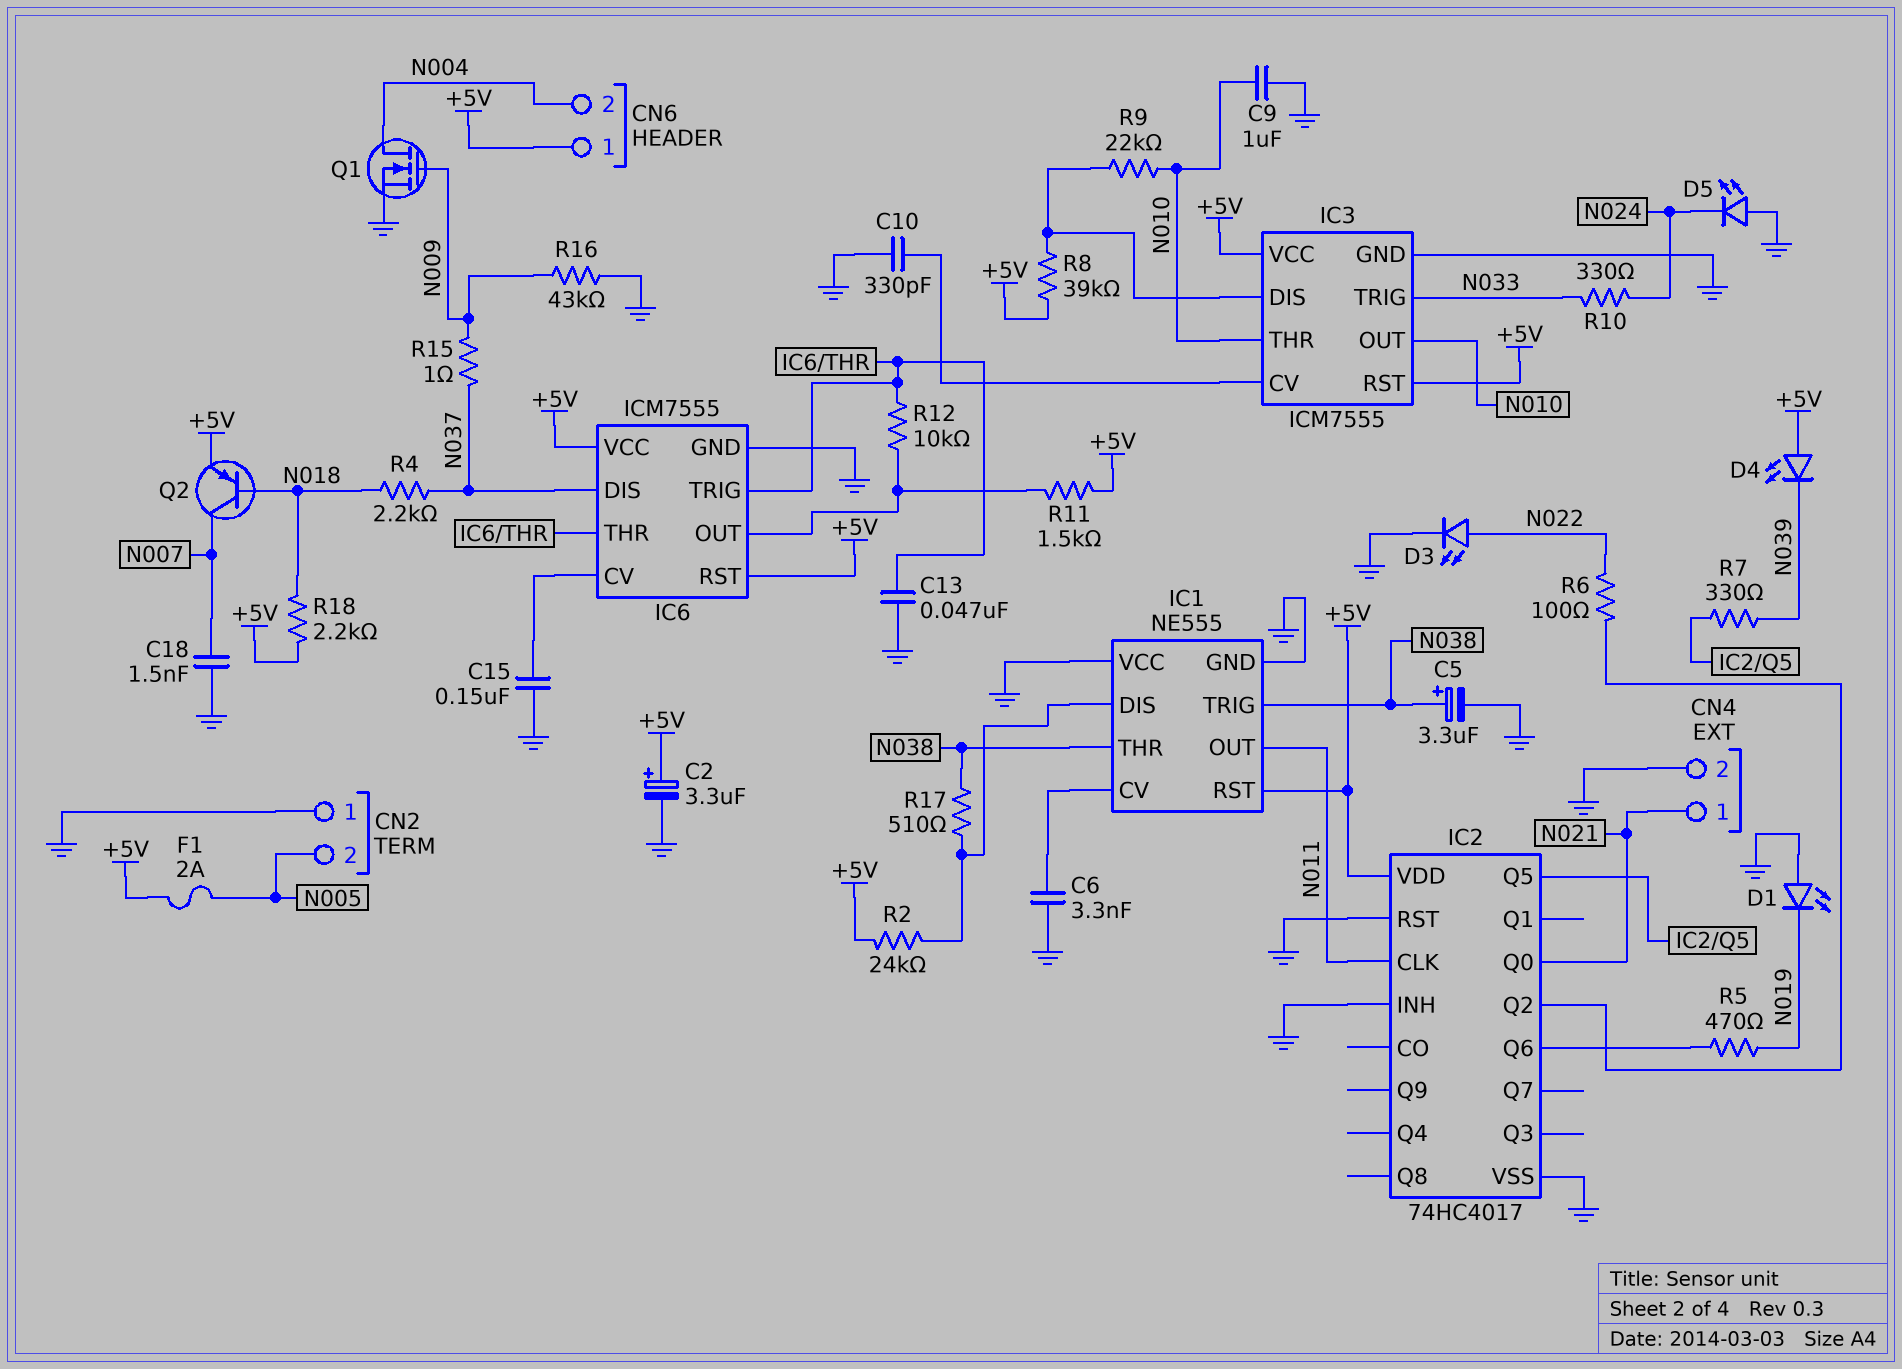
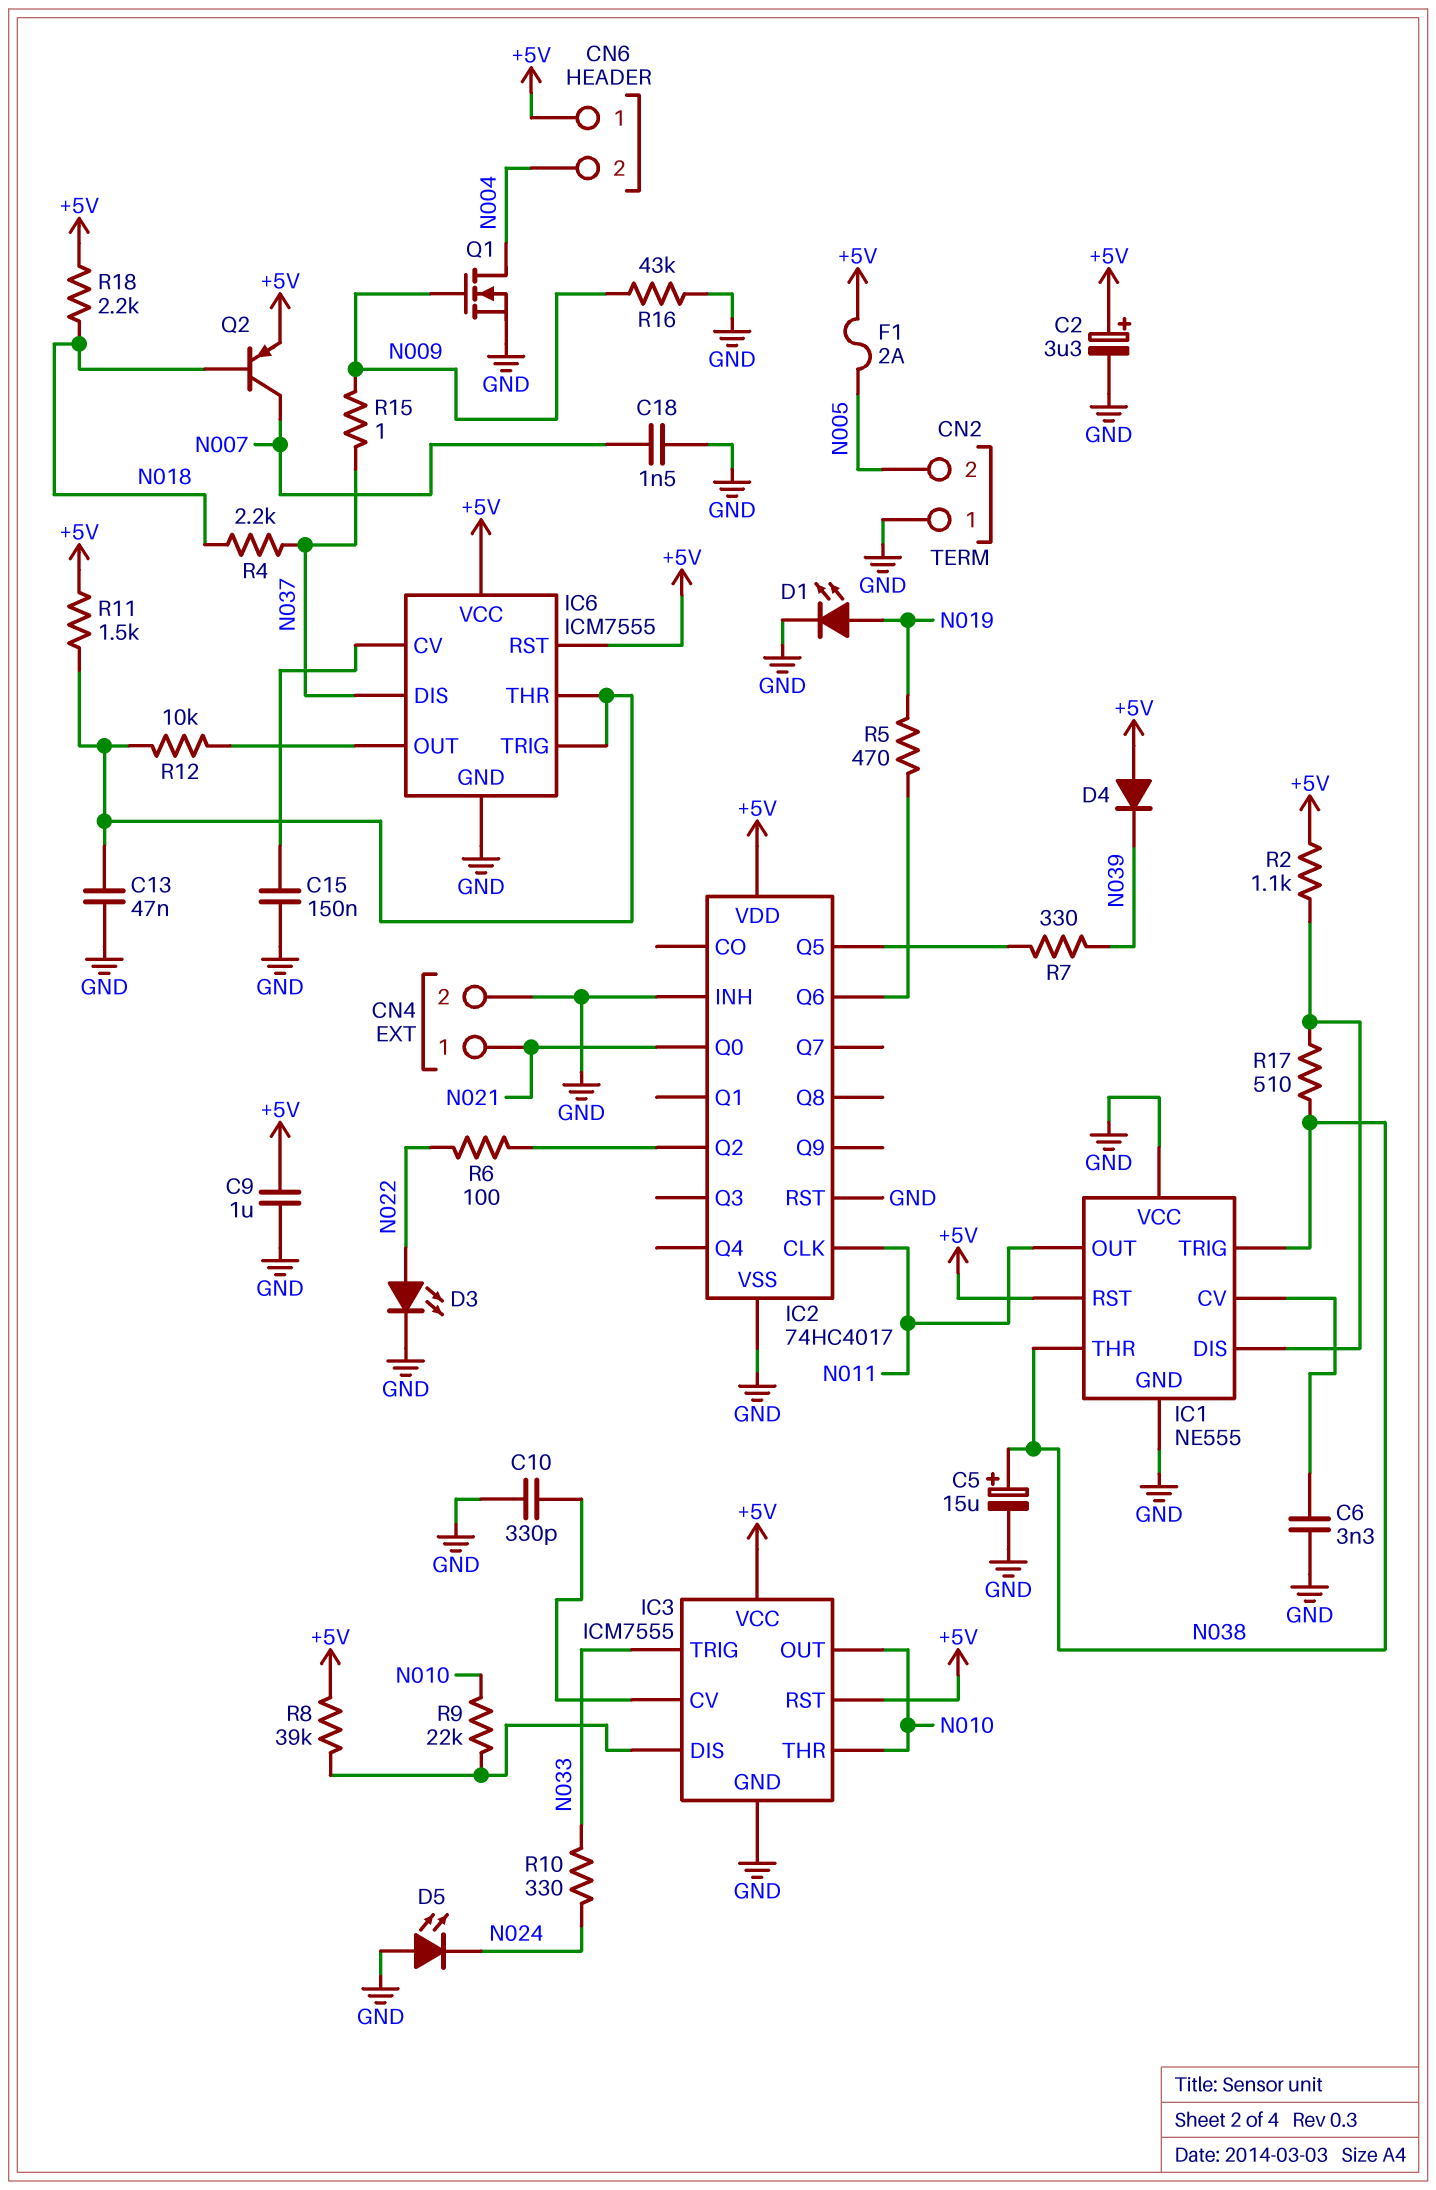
C5: 3.3uF (plus N038, minus GND) -> 15uF (plus N038, minus GND)
C9: 1uF (GND, N010) -> 1uF (+5V, GND)
D1: LED (A GND, K N019) -> LED (A N019, K GND)
D4: LED (A +5V, K N039) -> diode (A +5V, K N039)
R2: 24k (+5V, IC1/DIS) -> 1.1k (+5V, IC1/DIS)
R11: 1.5k (+5V, IC6/OUT) -> 1.5k (+5V, IC6/THR)

